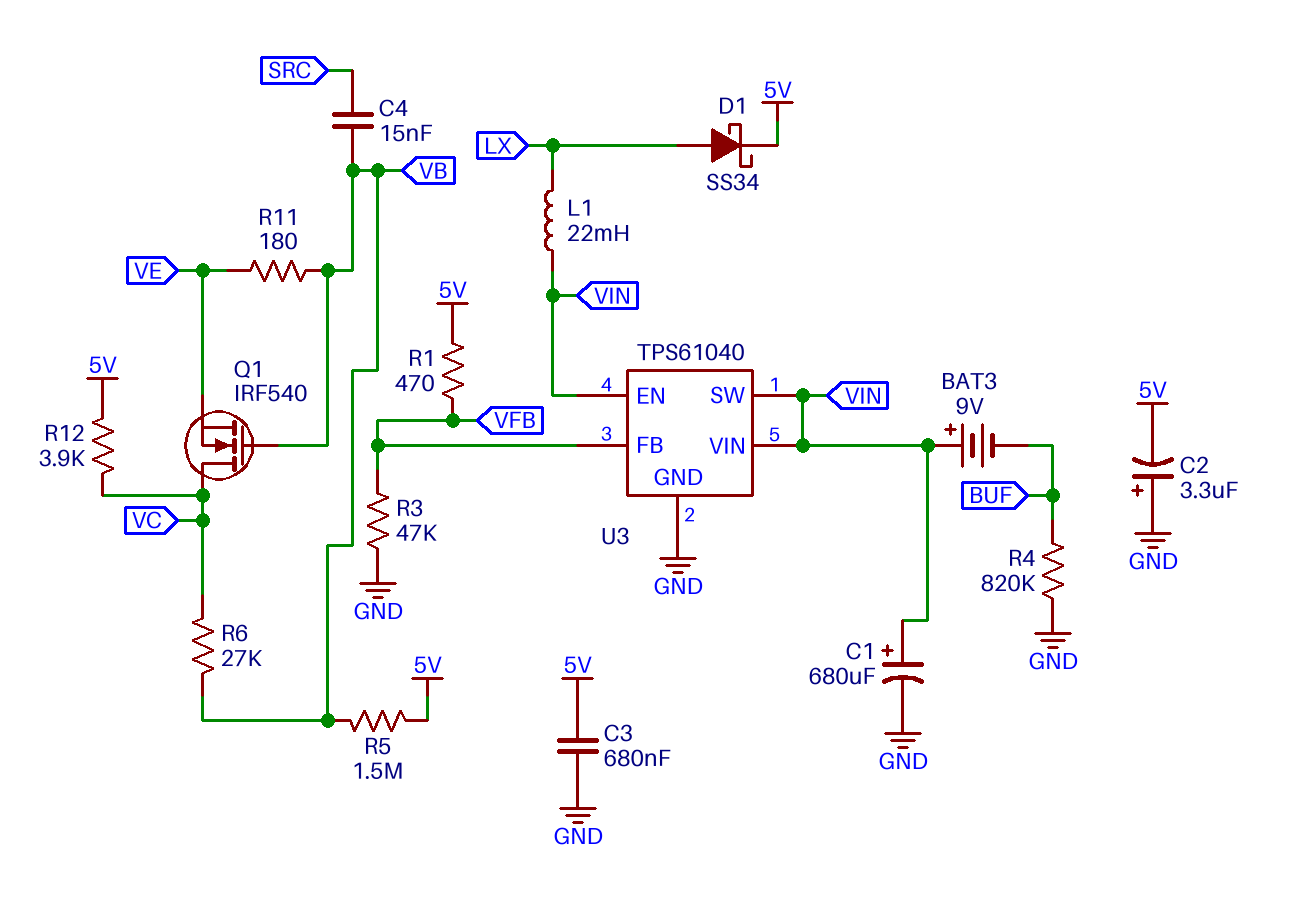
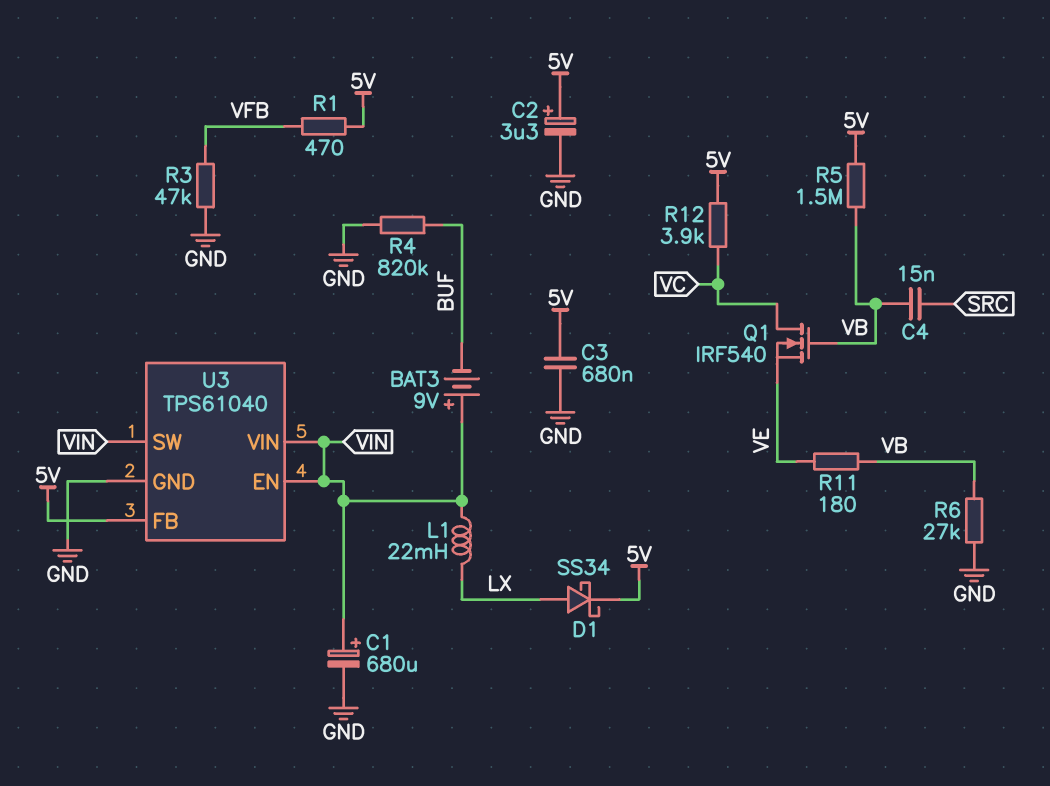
C2: 3.3uF (plus GND, minus 5V) -> 3.3uF (plus 5V, minus GND)
R6: 27k (VB, VC) -> 27k (GND, VB)
U3 pin FB: VFB -> 5V

